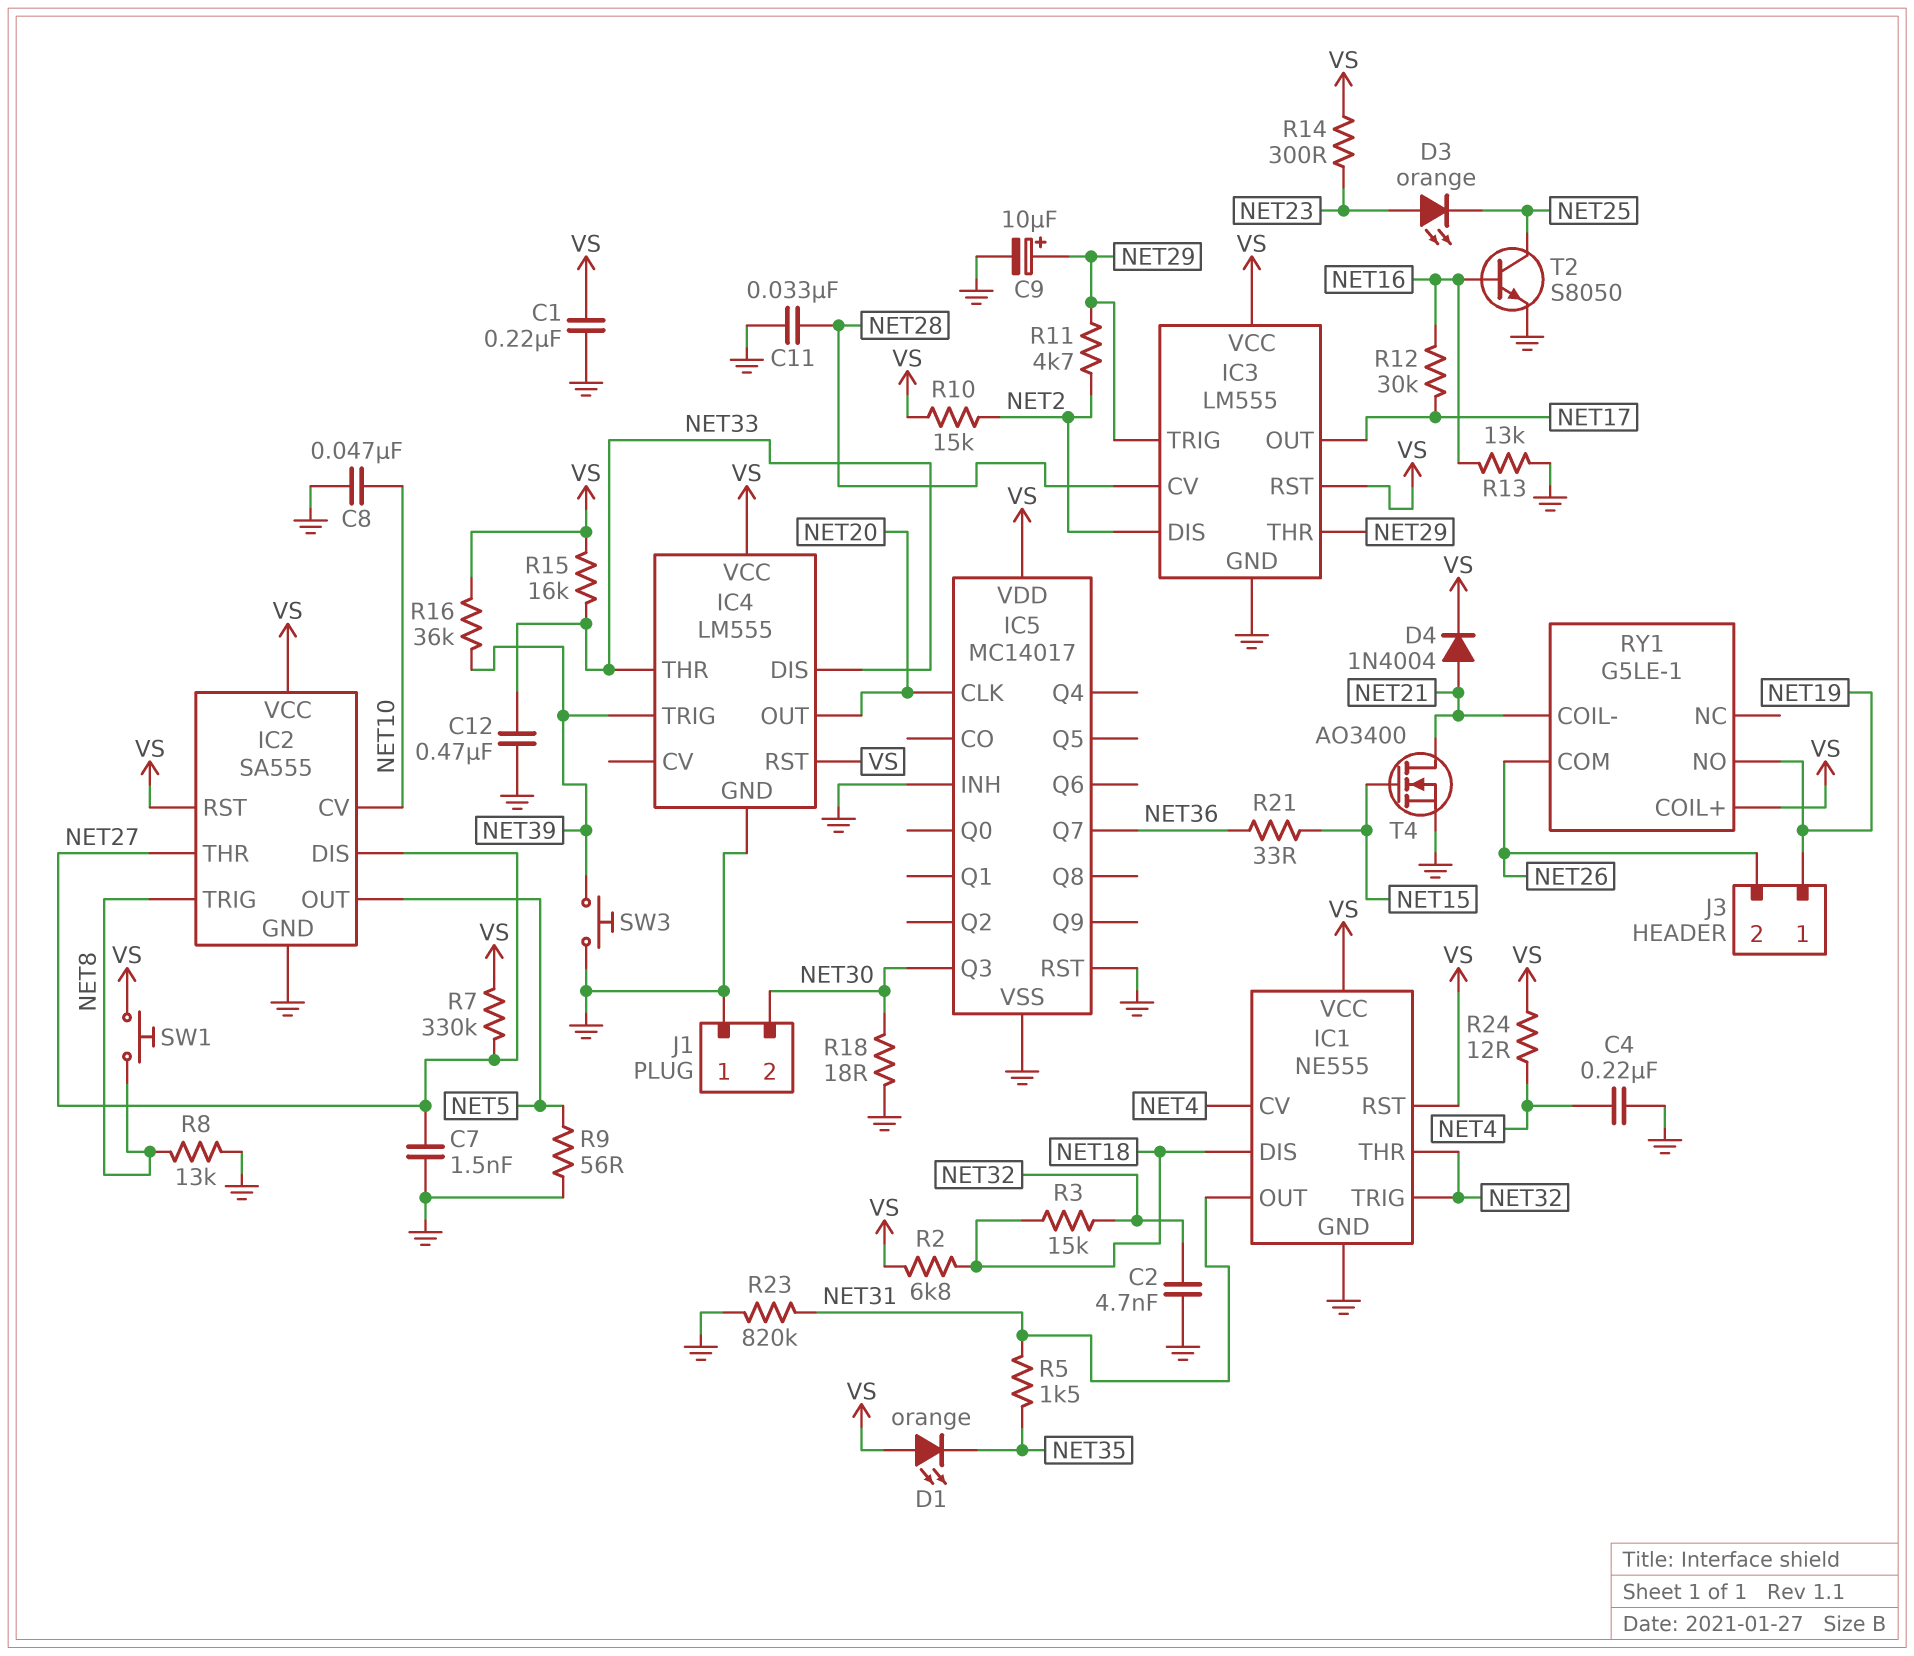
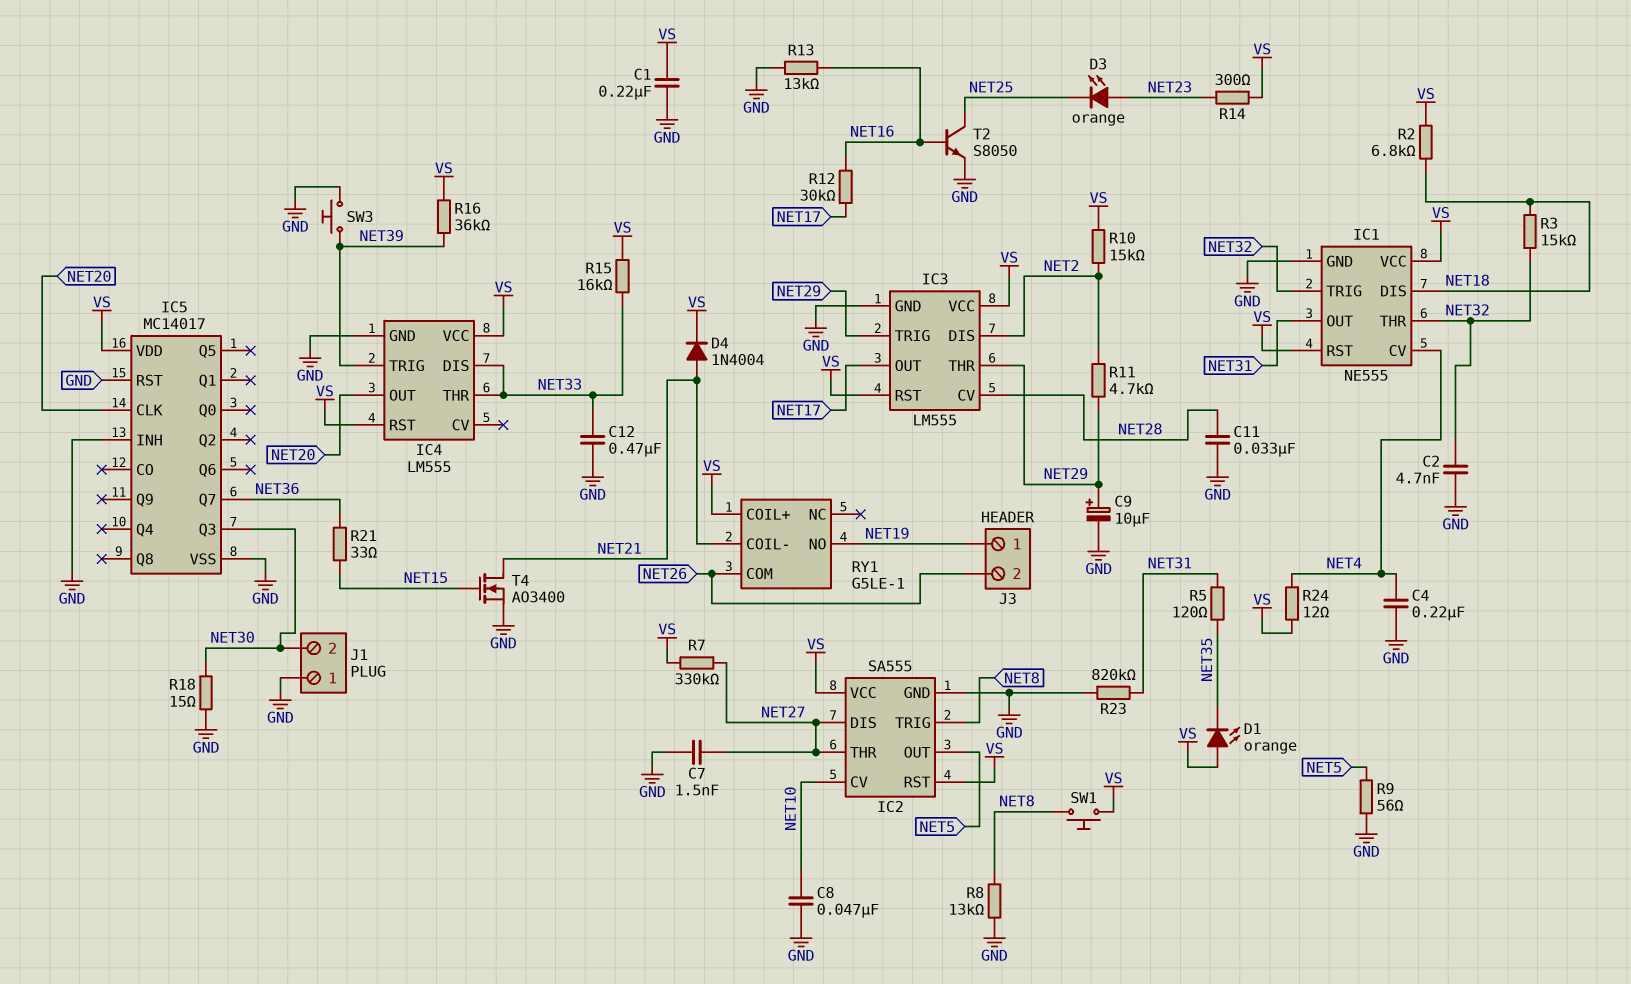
R5: 1.5k (NET31, NET35) -> 120 (NET31, NET35)
R18: 18 (GND, NET30) -> 15 (GND, NET30)

